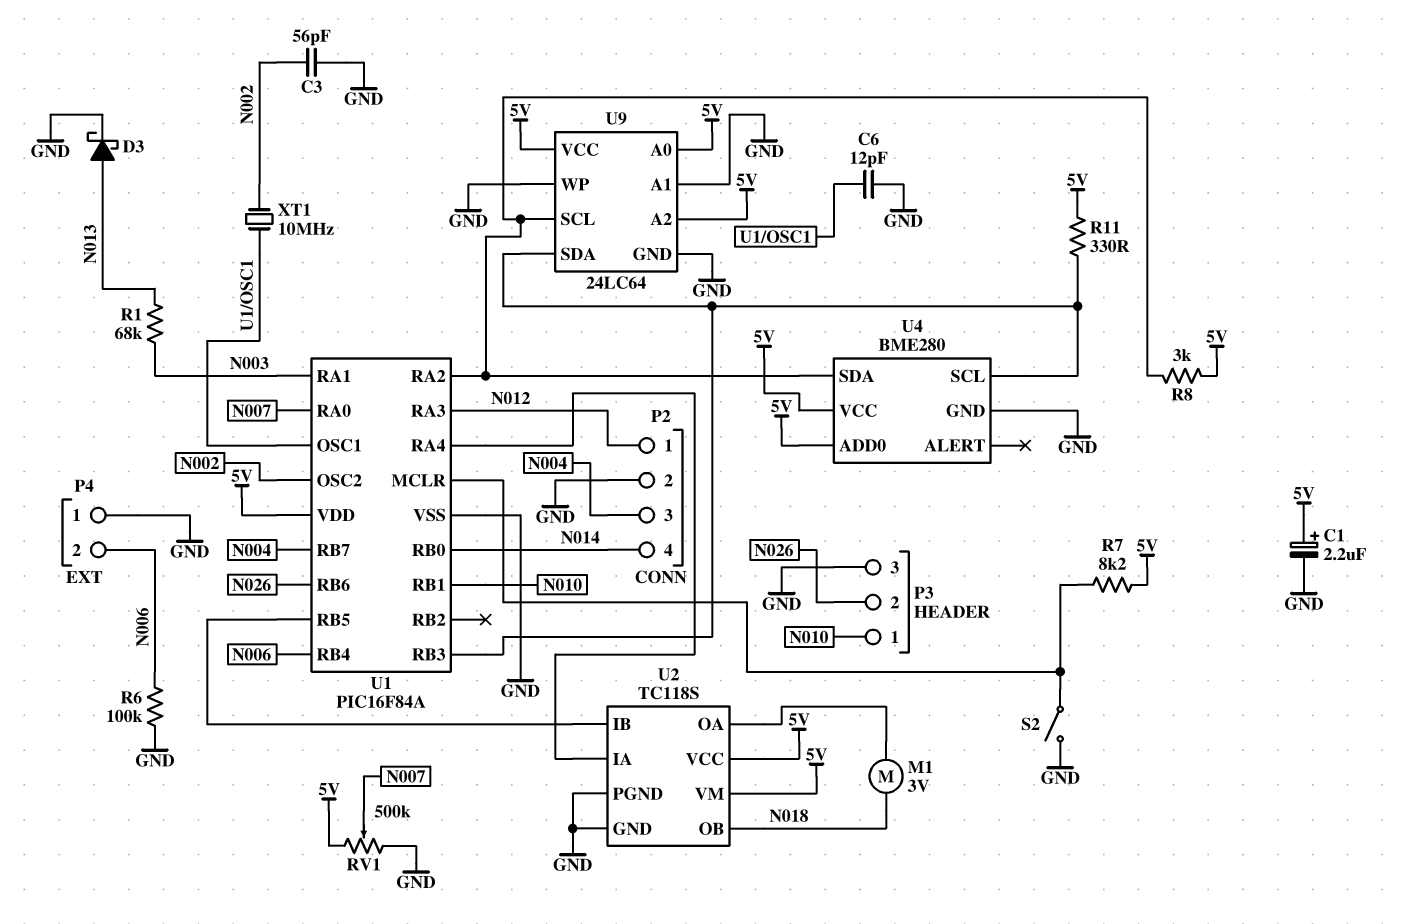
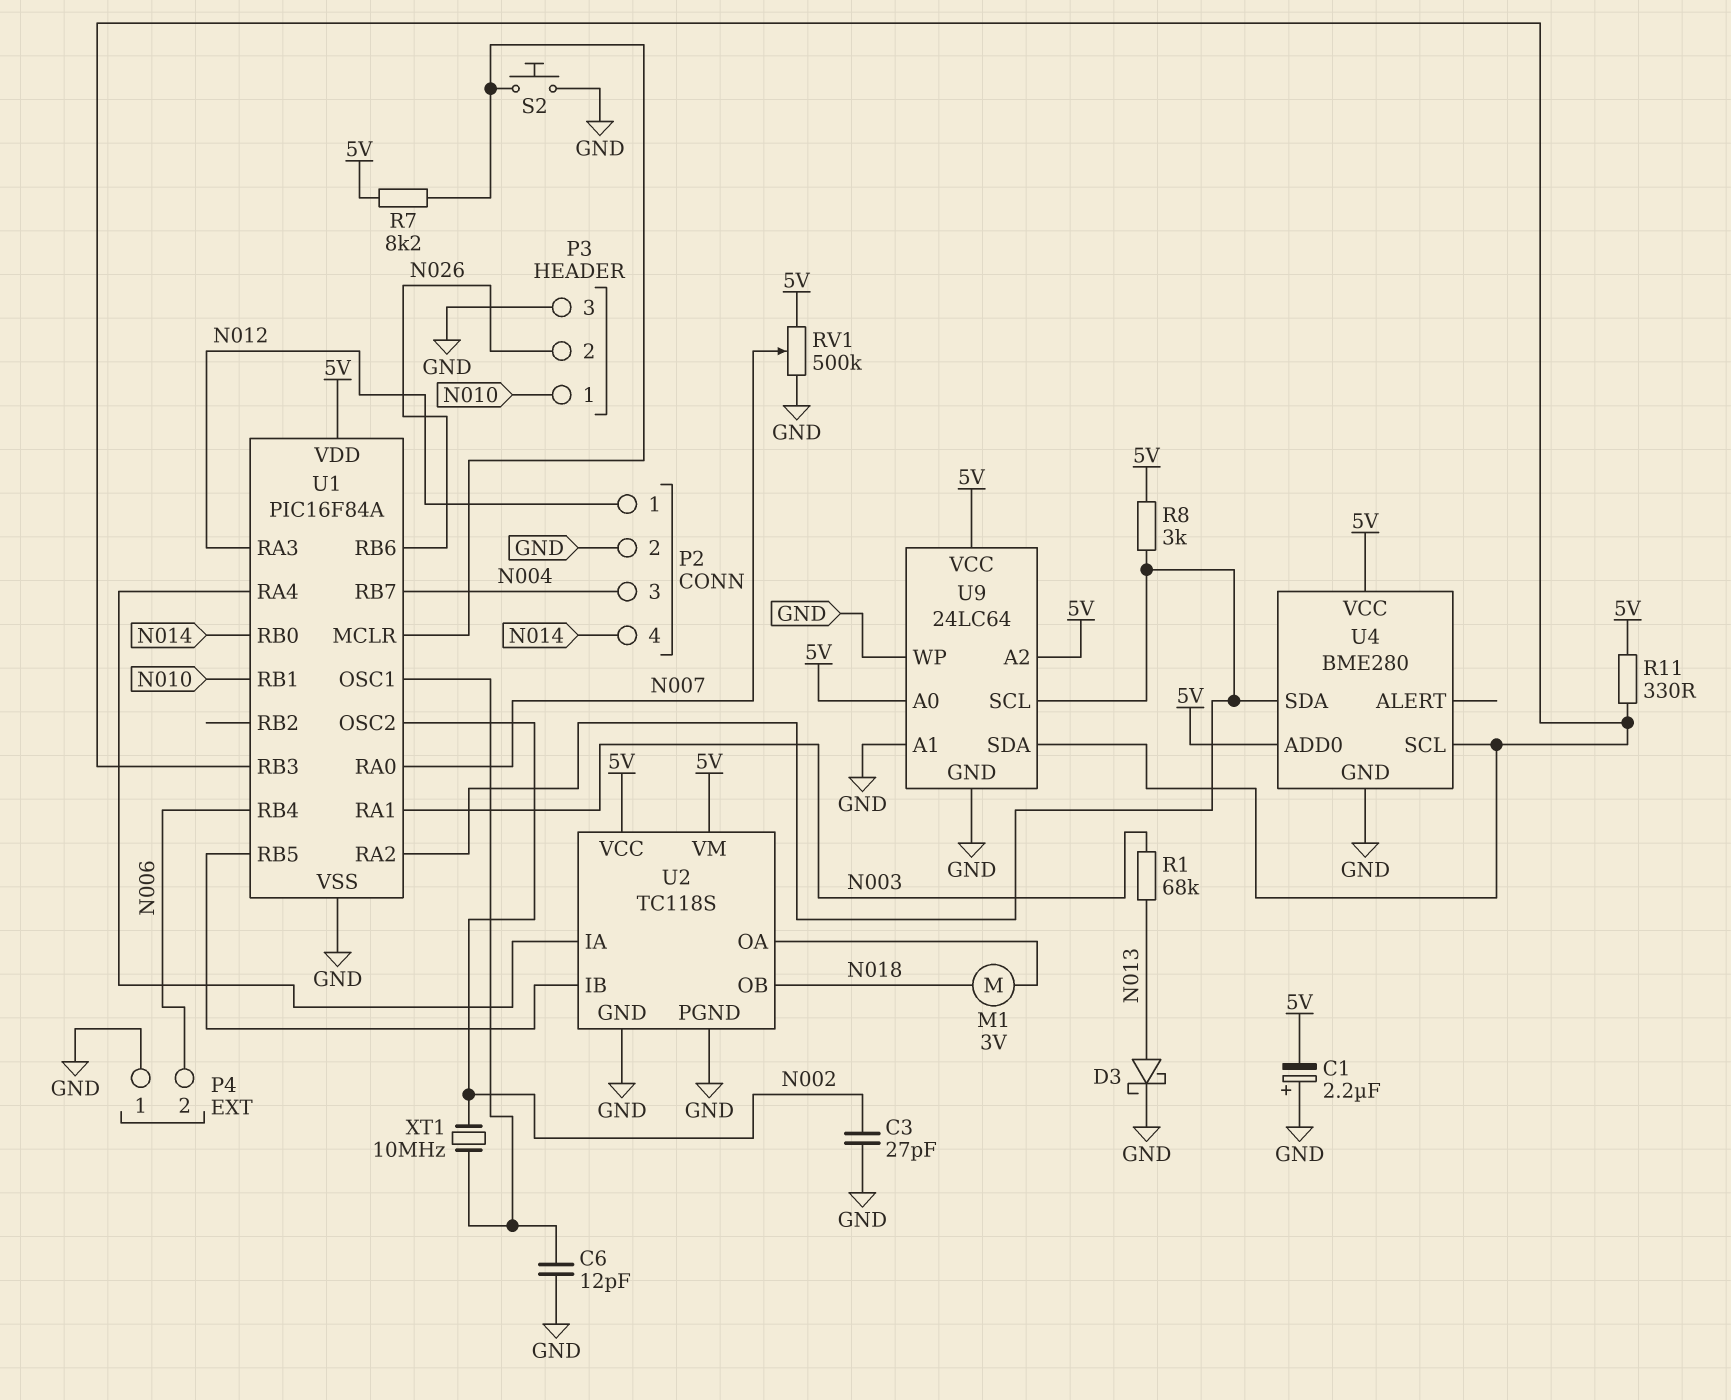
C1: 2.2uF (plus 5V, minus GND) -> 2.2uF (plus GND, minus 5V)
C3: 56pF (GND, N002) -> 27pF (GND, N002)
R6: 100k (GND, N006) -> none
S2: switch (GND, U1/MCLR) -> button (GND, U1/MCLR)

